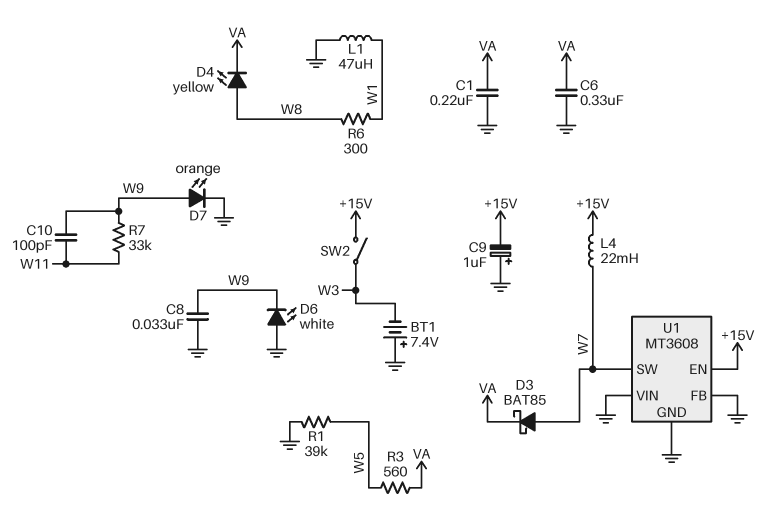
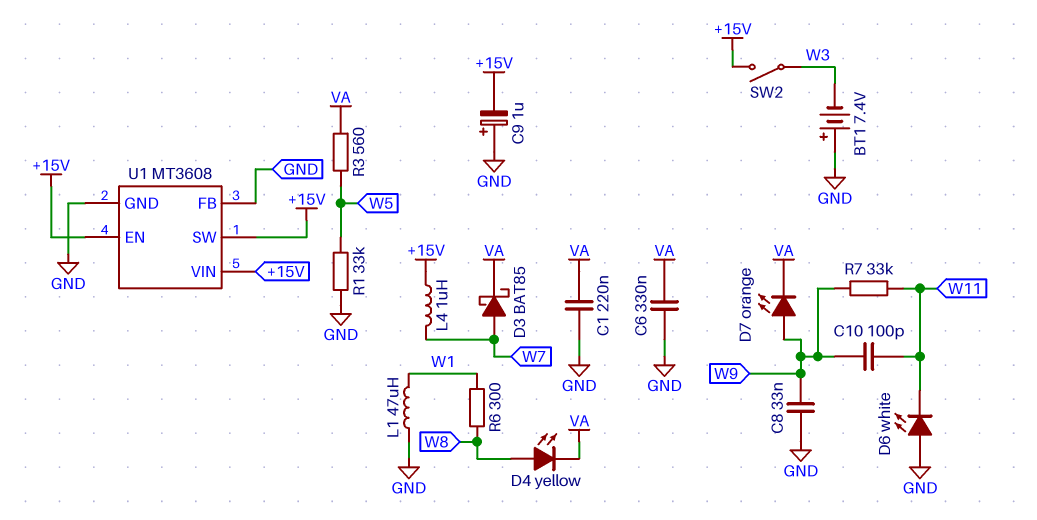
D6: LED white (A GND, K W9) -> LED white (A GND, K W11)
D7: LED orange (A W9, K GND) -> LED orange (A W9, K VA)
L4: 22mH (+15V, W7) -> 1uH (+15V, W7)
R1: 39k (GND, W5) -> 33k (GND, W5)
U1 pin SW: W7 -> +15V
U1 pin VIN: GND -> +15V

